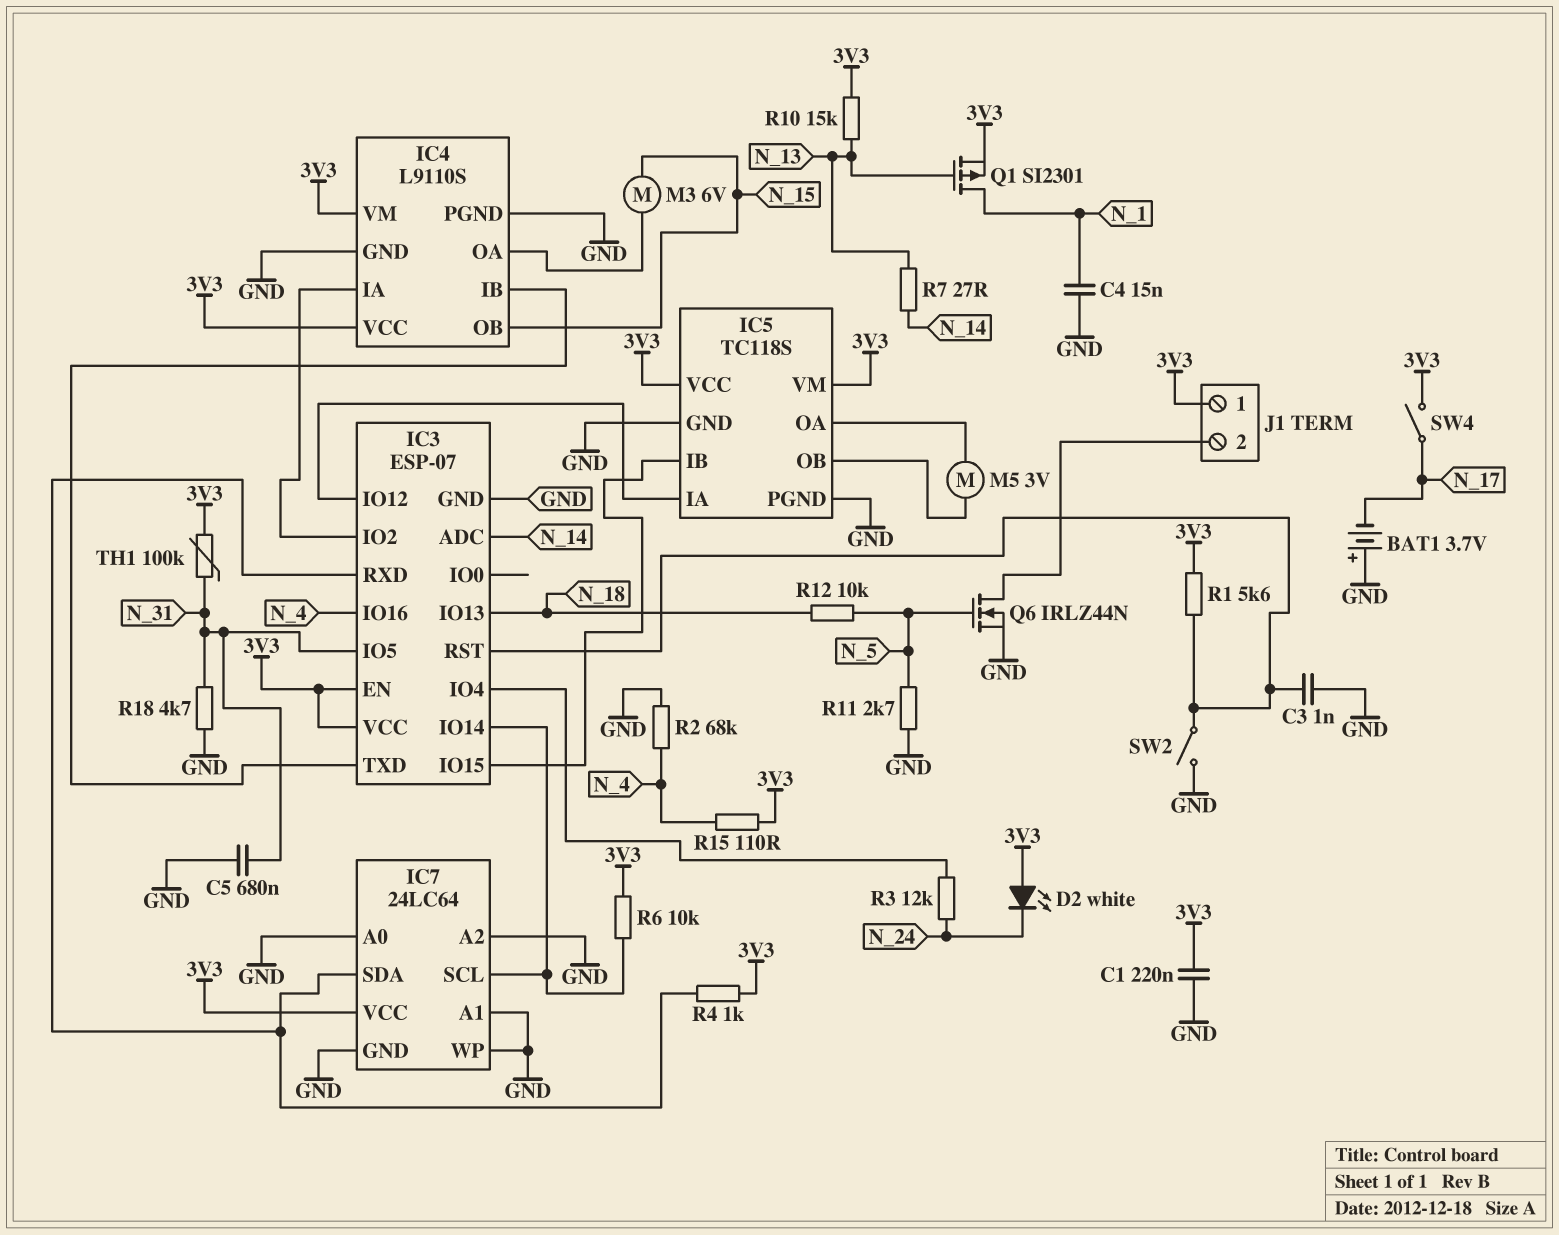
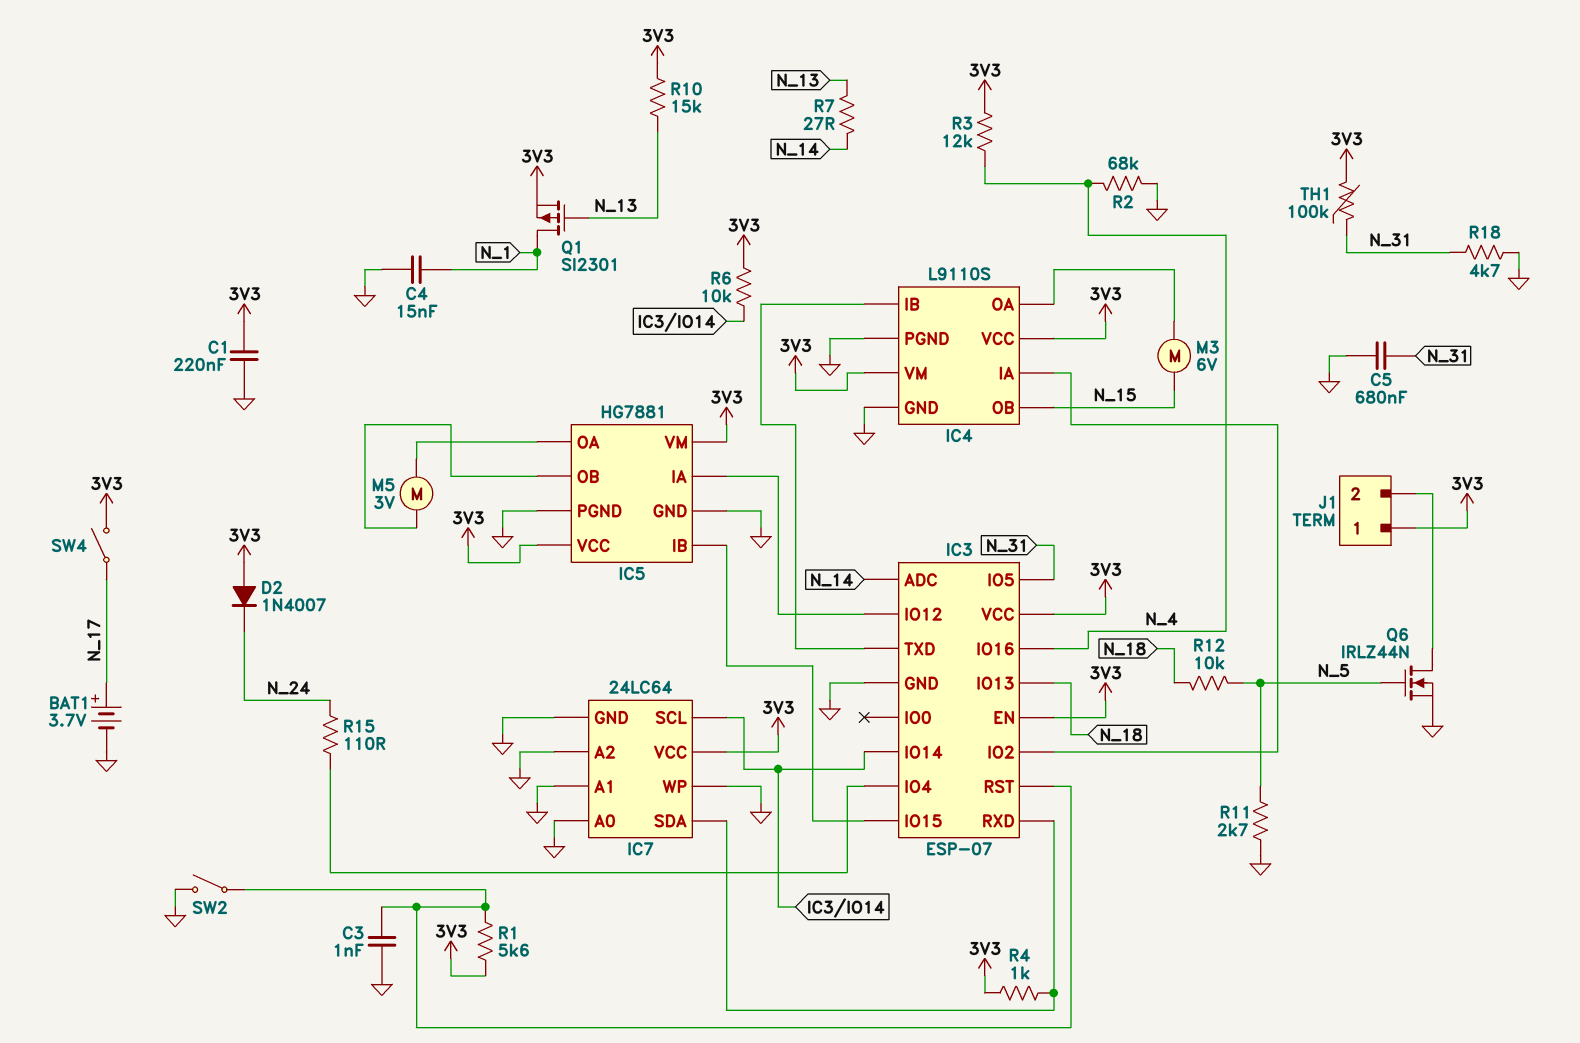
BAT1: 3.7V (plus GND, minus N_17) -> 3.7V (plus N_17, minus GND)
D2: LED white (A 3V3, K N_24) -> diode 1N4007 (A 3V3, K N_24)
IC5: TC118S -> HG7881
R3: 12k (IC3/IO4, N_24) -> 12k (3V3, N_4)
R15: 110 (3V3, N_4) -> 110 (IC3/IO4, N_24)

